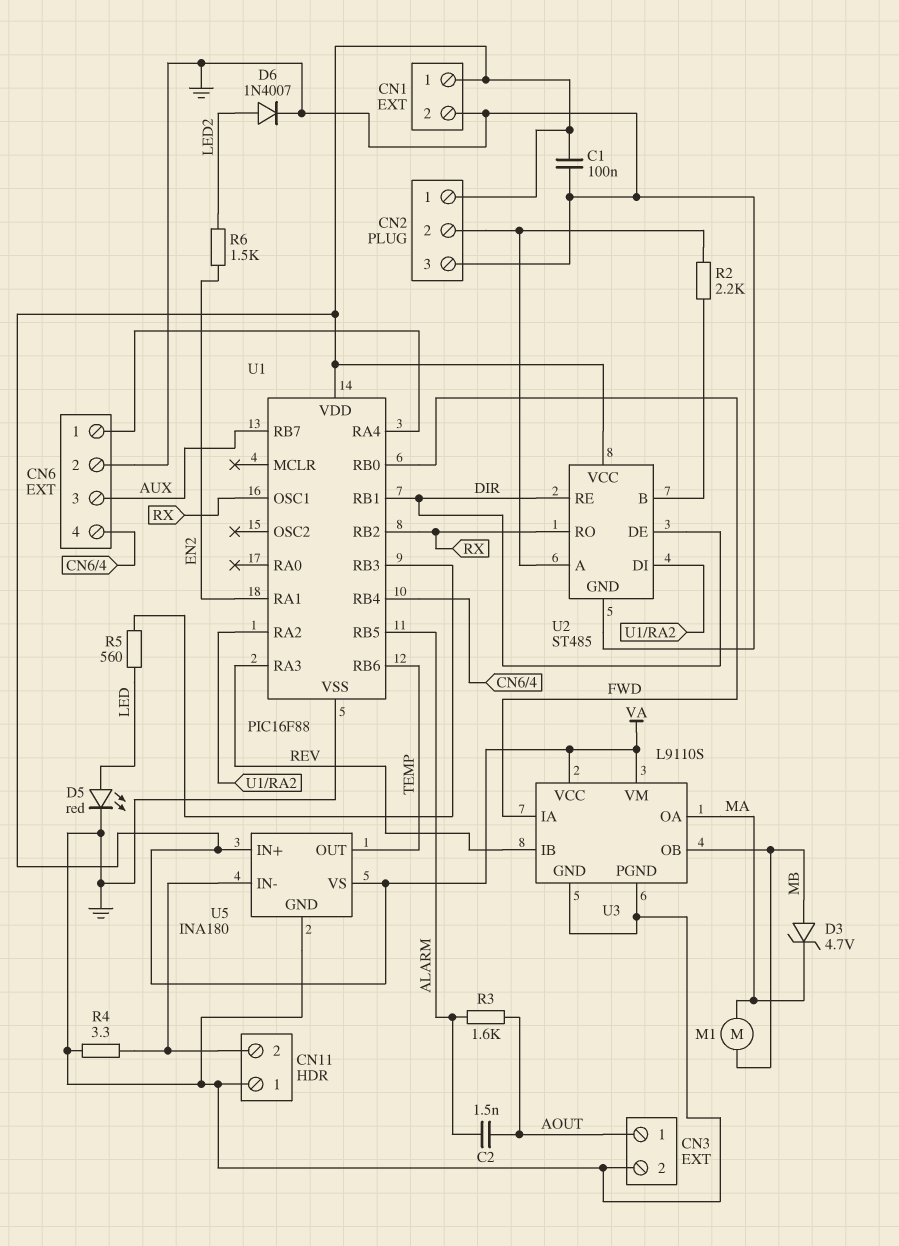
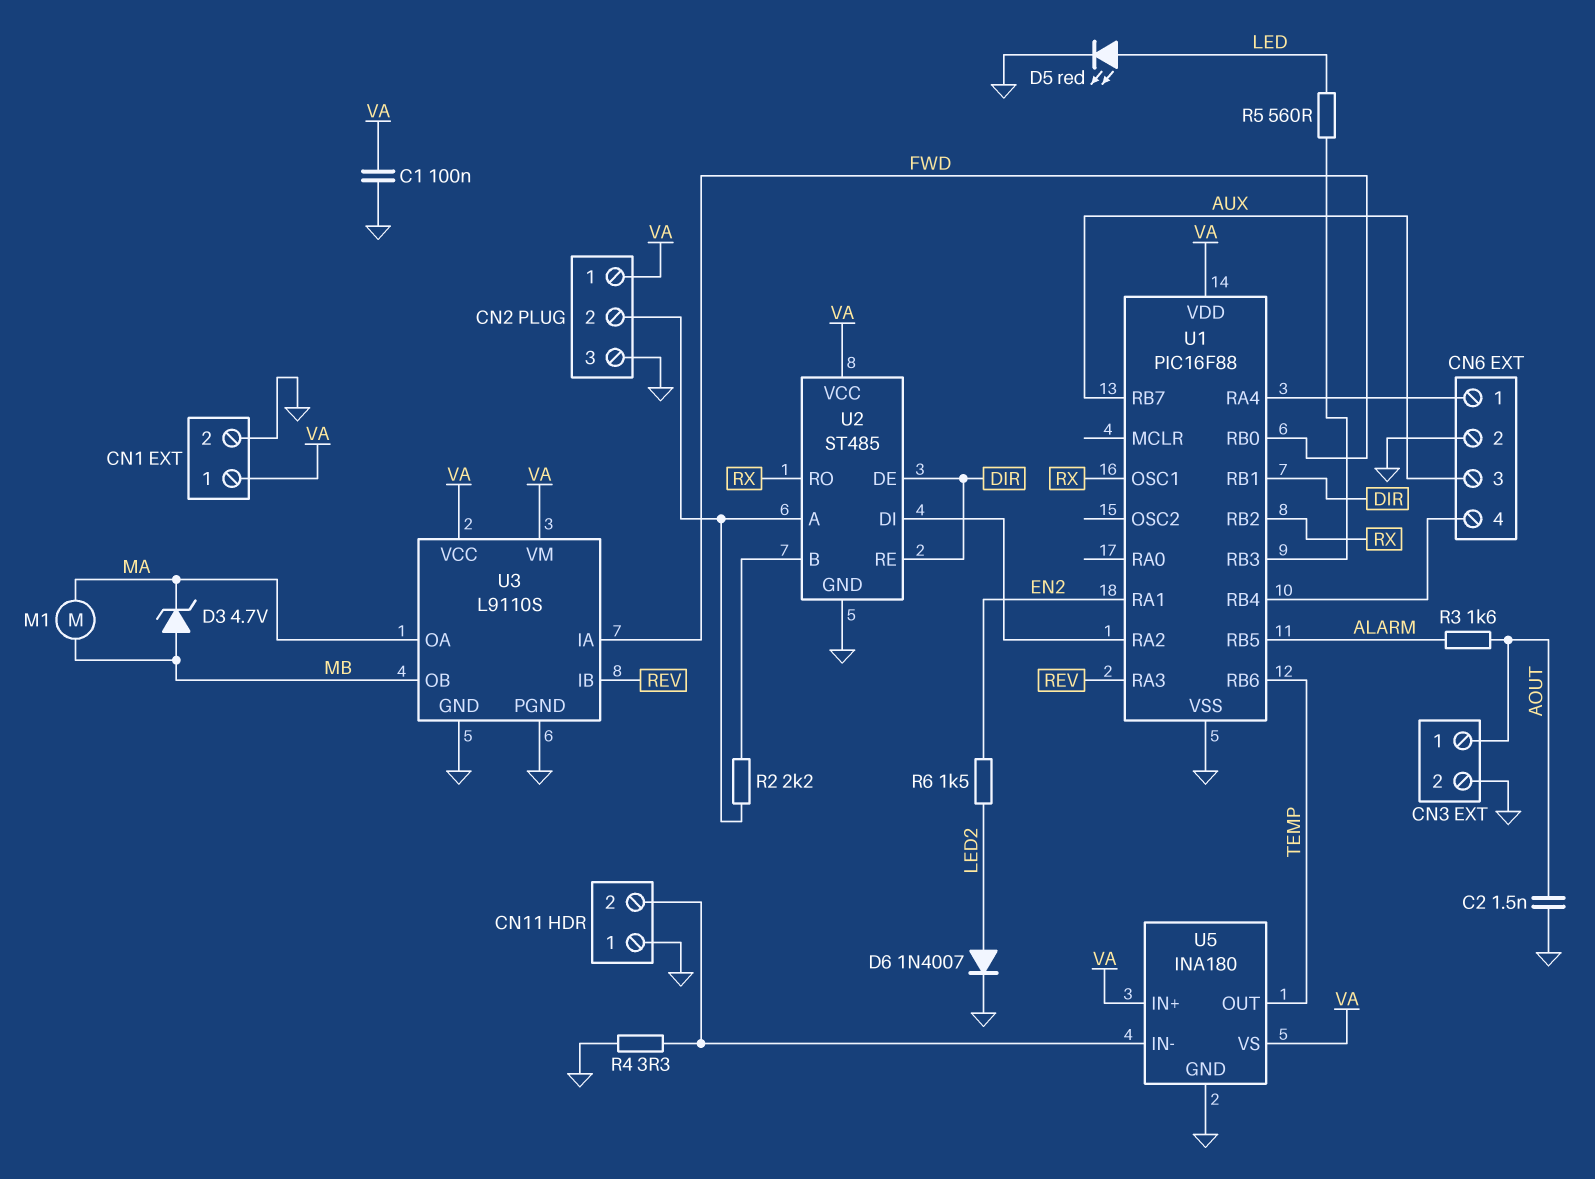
C2: 1.5nF (ALARM, AOUT) -> 1.5nF (AOUT, GND)

